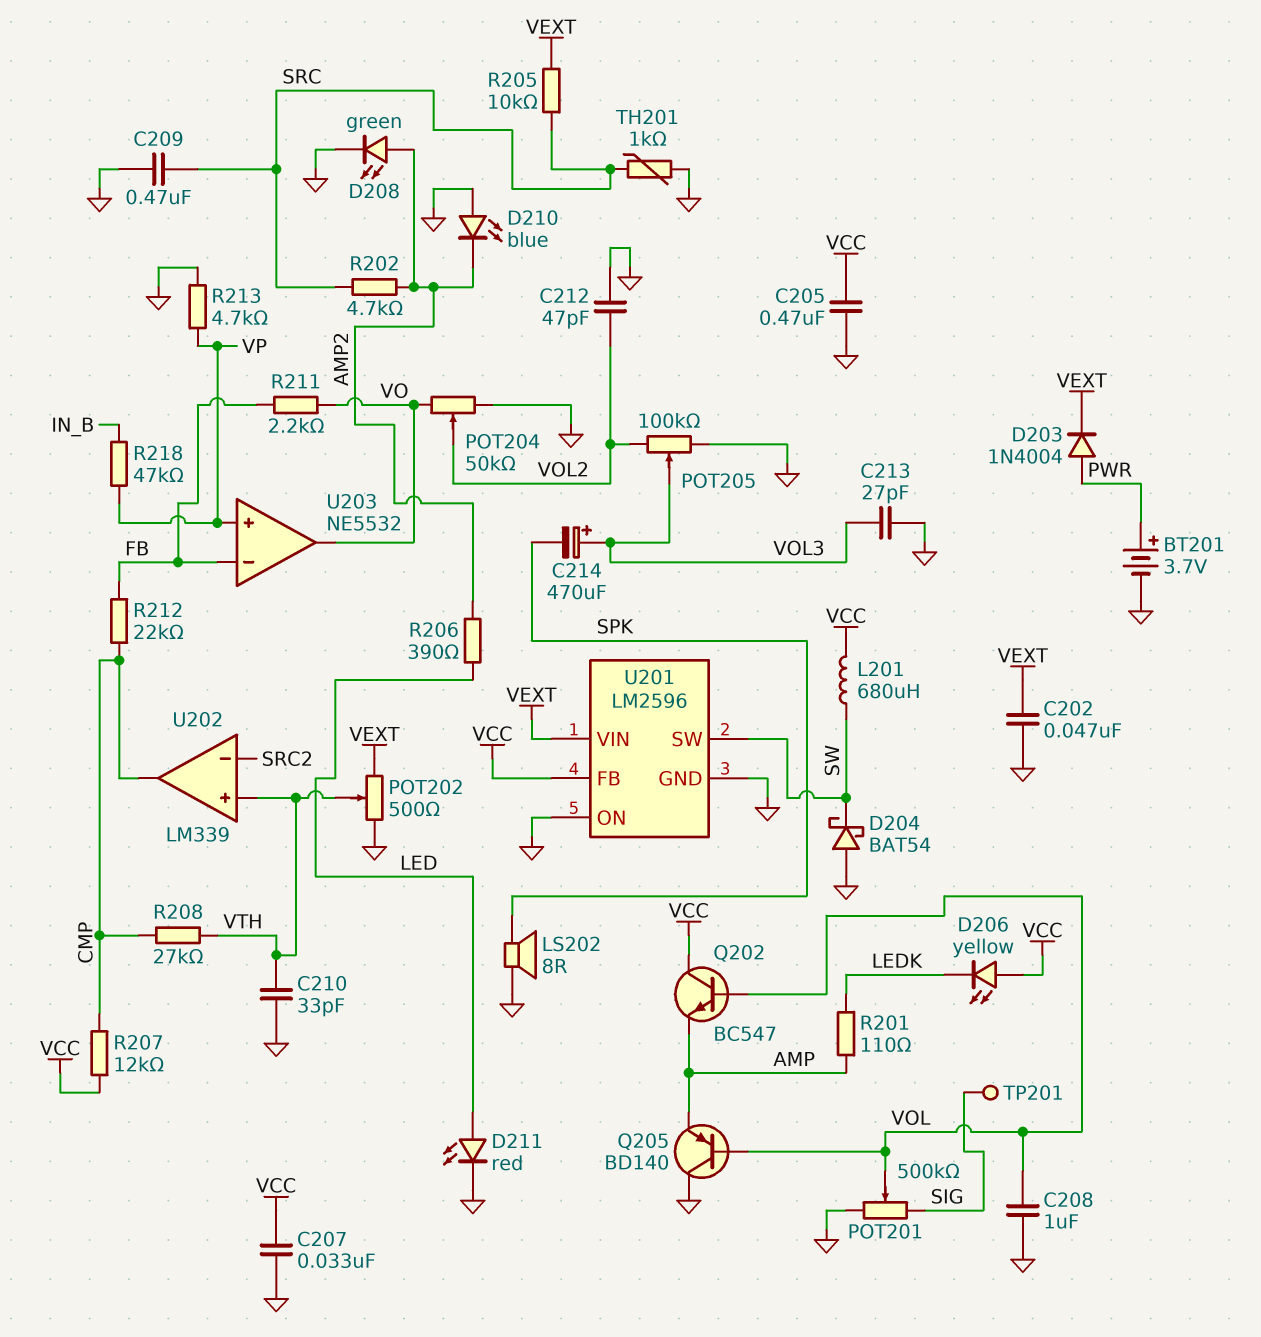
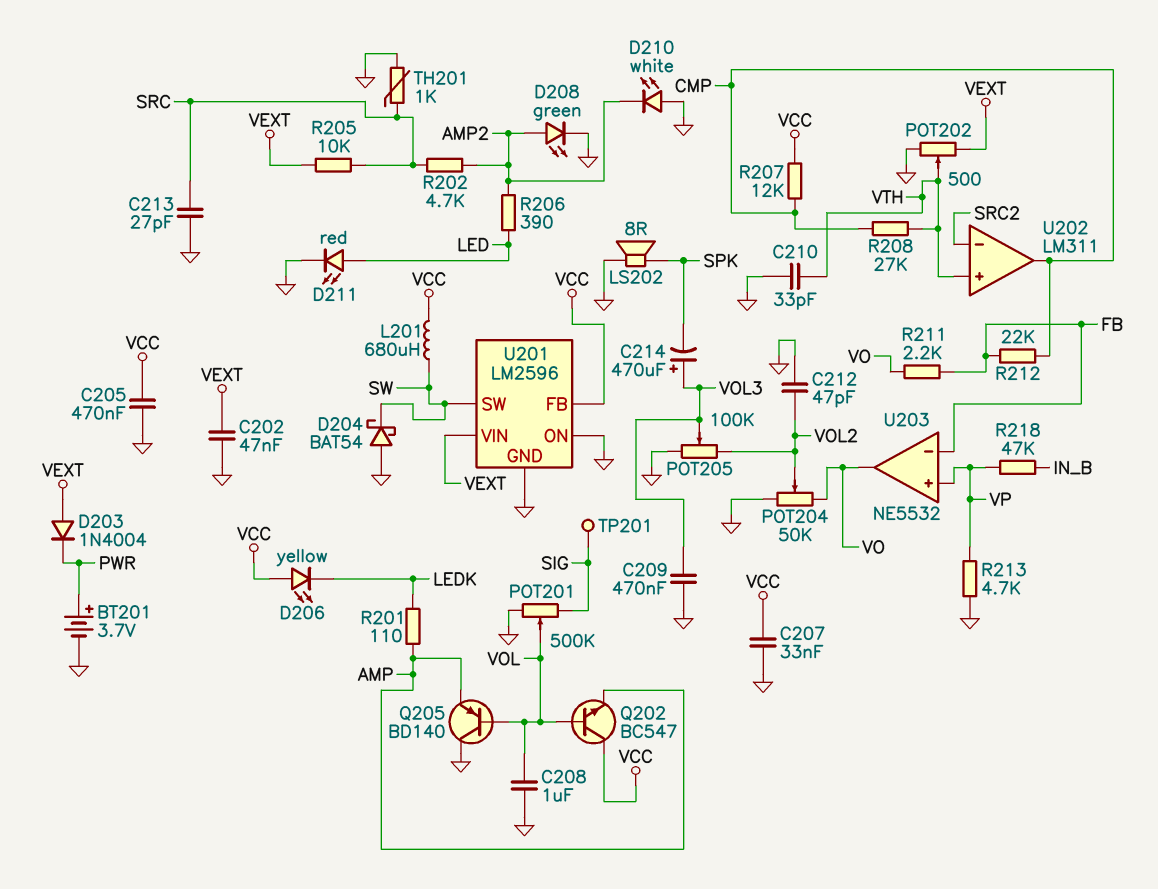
C209: 470nF (GND, SRC) -> 470nF (GND, VOL3)
C213: 27pF (GND, VOL3) -> 27pF (GND, SRC)
D203: diode 1N4004 (A PWR, K VEXT) -> diode 1N4004 (A VEXT, K PWR)
D210: LED blue (A GND, K AMP2) -> LED white (A GND, K AMP2)
U202: LM339 -> LM311

